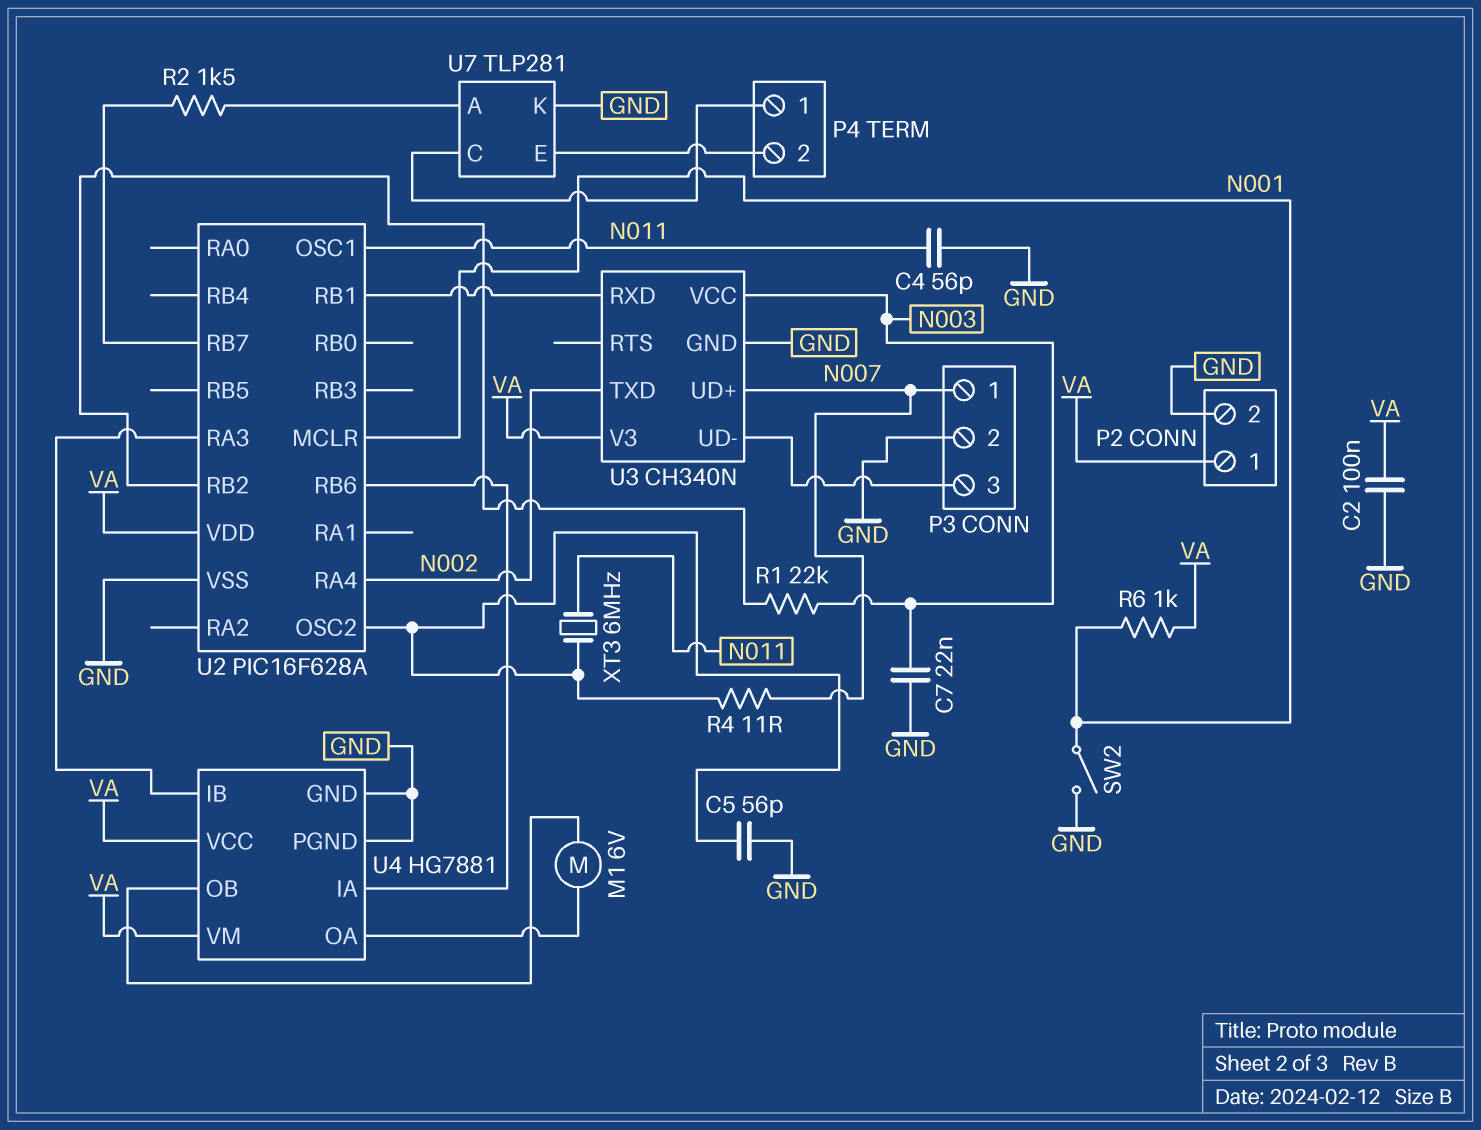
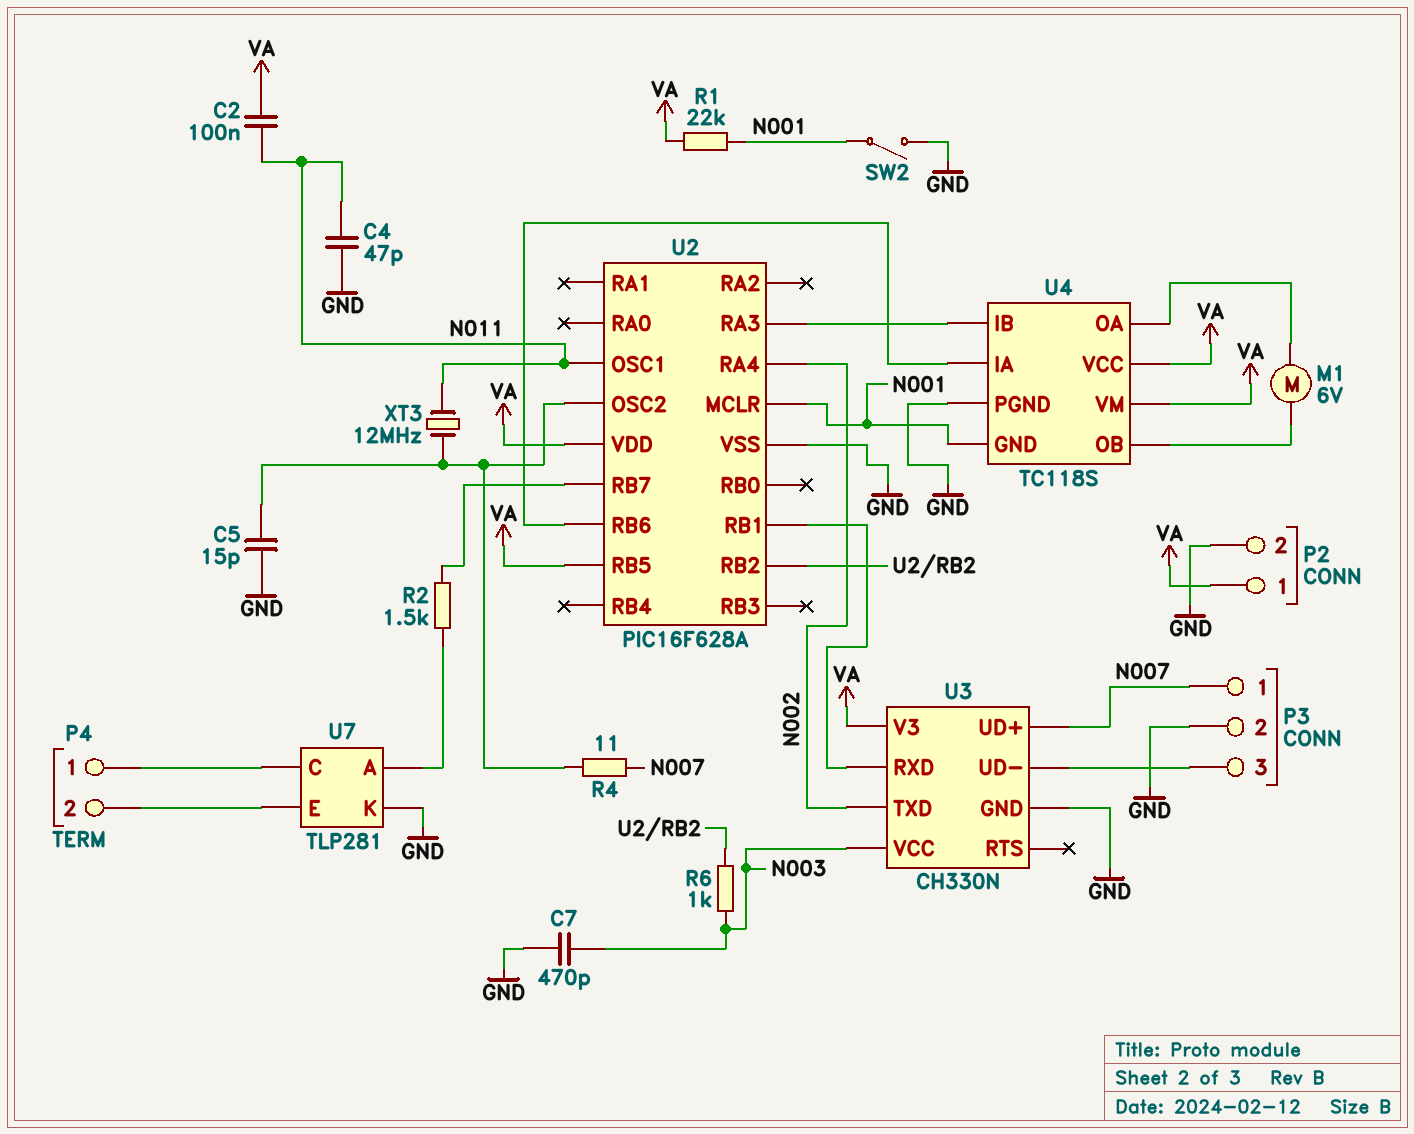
C2: 100nF (GND, VA) -> 100nF (N011, VA)
C4: 56pF (GND, N011) -> 47pF (GND, N011)
C5: 56pF (GND, U2/OSC2) -> 15pF (GND, U2/OSC2)
C7: 22nF (GND, N003) -> 470pF (GND, N003)
R1: 22k (N003, U2/RB2) -> 22k (N001, VA)
R6: 1k (N001, VA) -> 1k (N003, U2/RB2)
U2 pin RB5: none -> VA
U3: CH340N -> CH330N
U4: HG7881 -> TC118S
U4 pin GND: GND -> N001
XT3: 6MHz (N011, U2/OSC2) -> 12MHz (N011, U2/OSC2)

